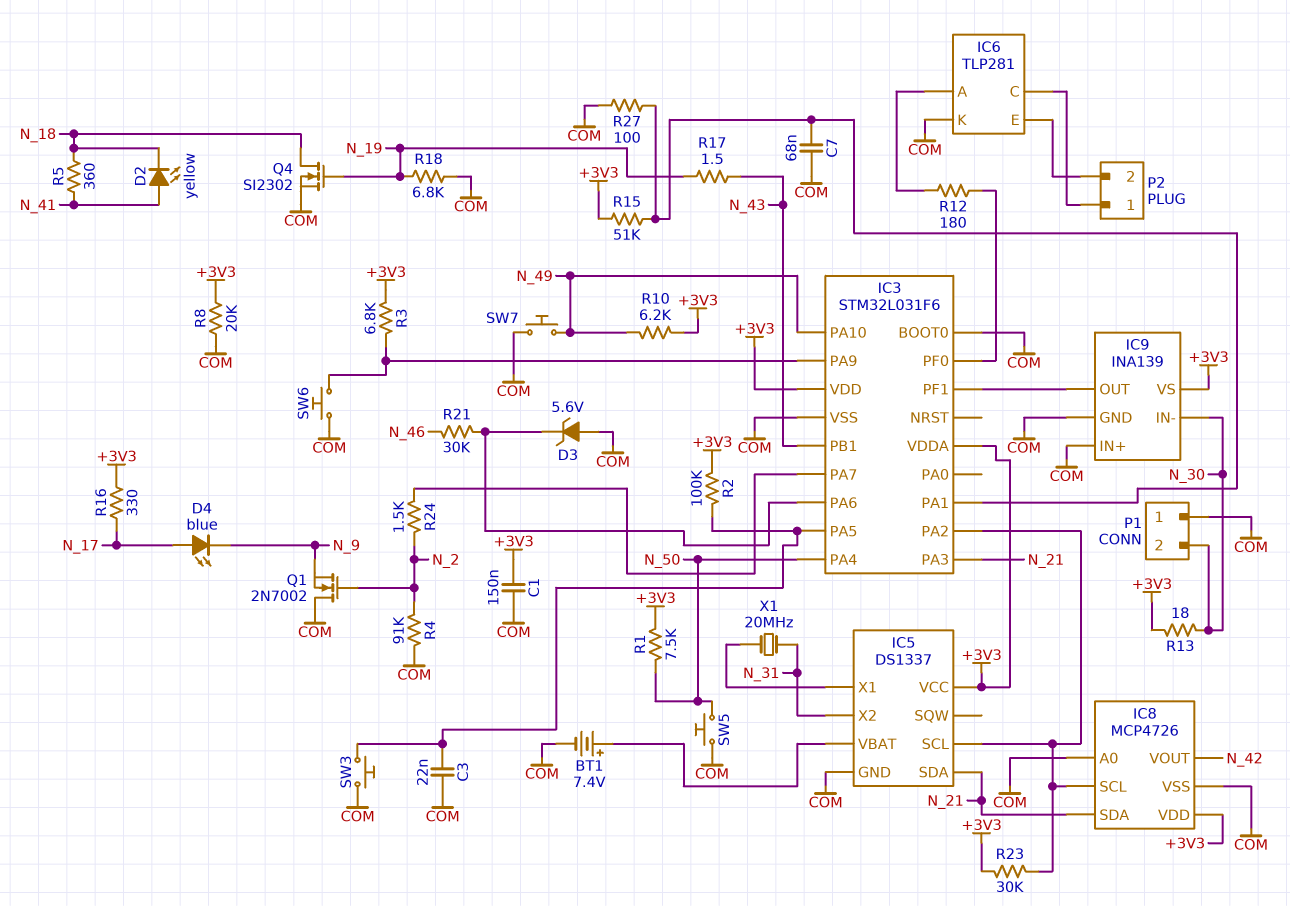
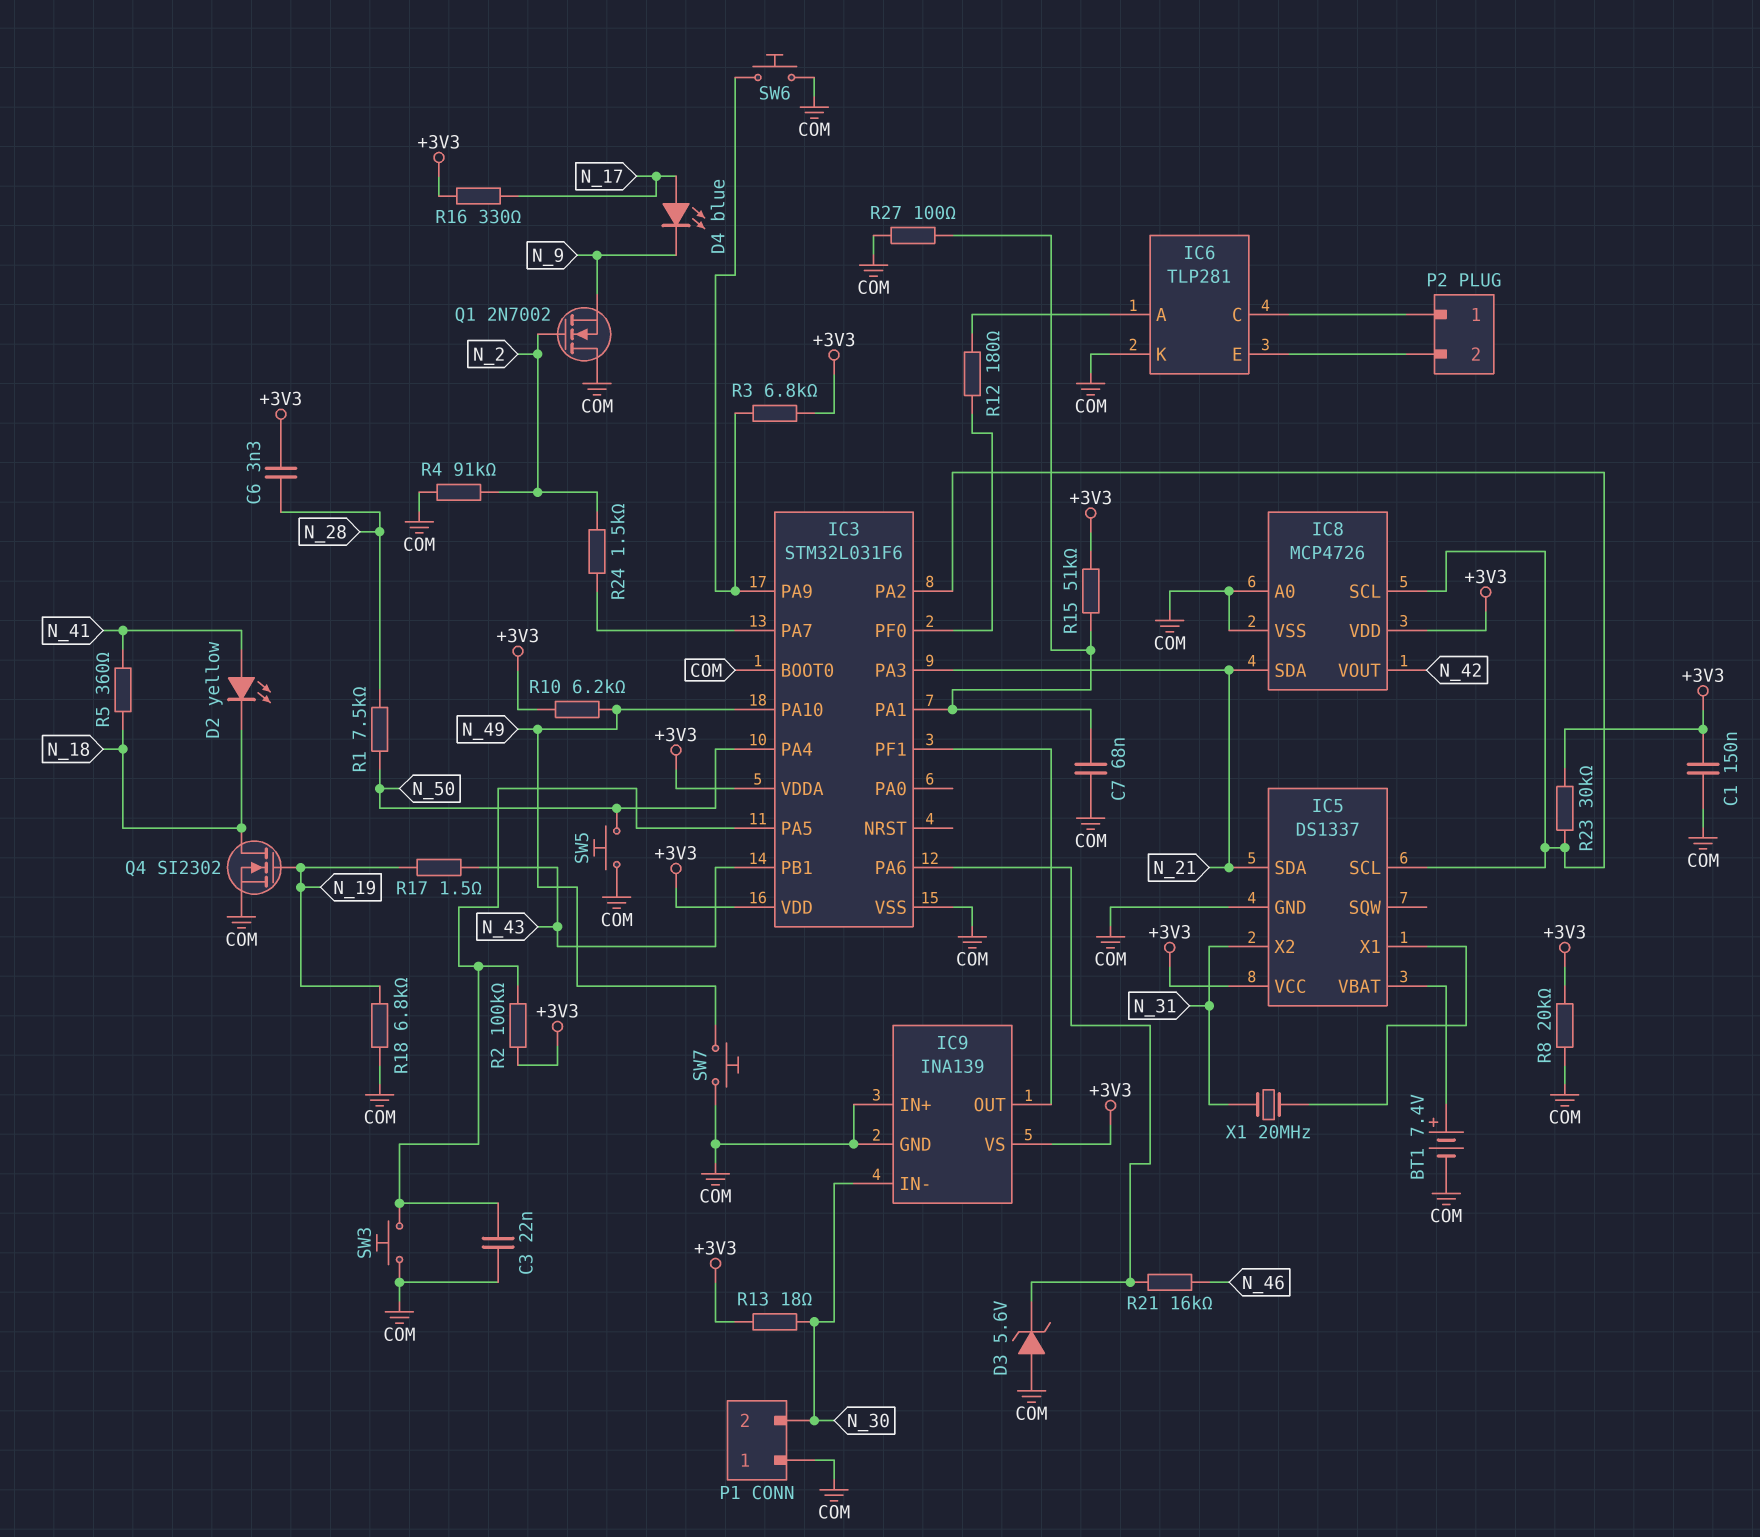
C6: none -> 3.3nF (+3V3, N_28)
R1: 7.5k (+3V3, N_50) -> 7.5k (N_28, N_50)
R21: 30k (IC3/PA6, N_46) -> 16k (IC3/PA6, N_46)

